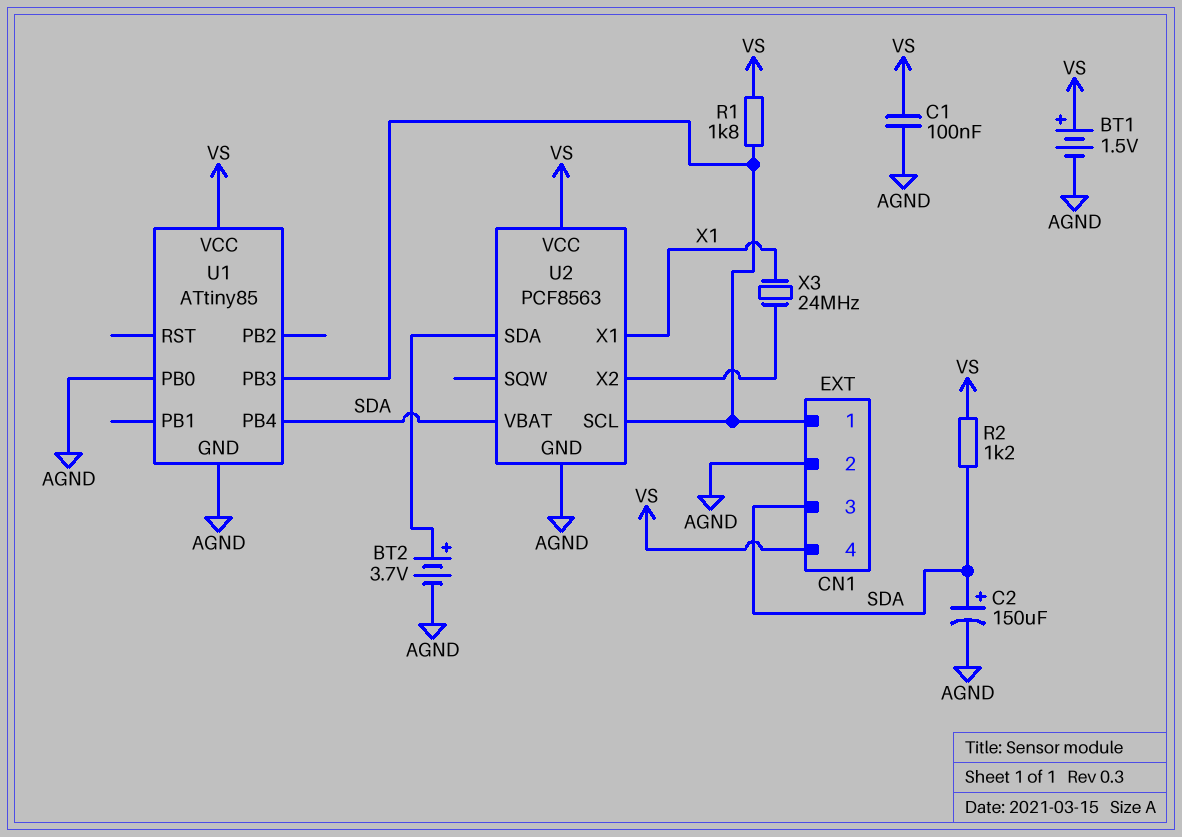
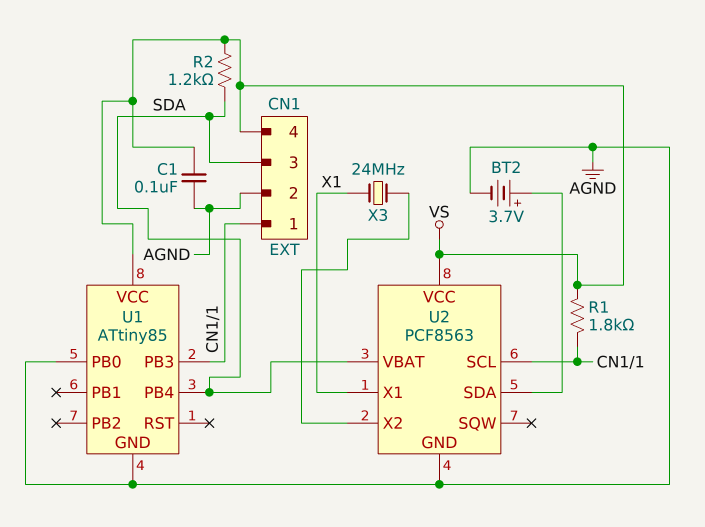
BT1: 1.5V (plus VS, minus AGND) -> none
C2: 150uF (plus SDA, minus AGND) -> none

